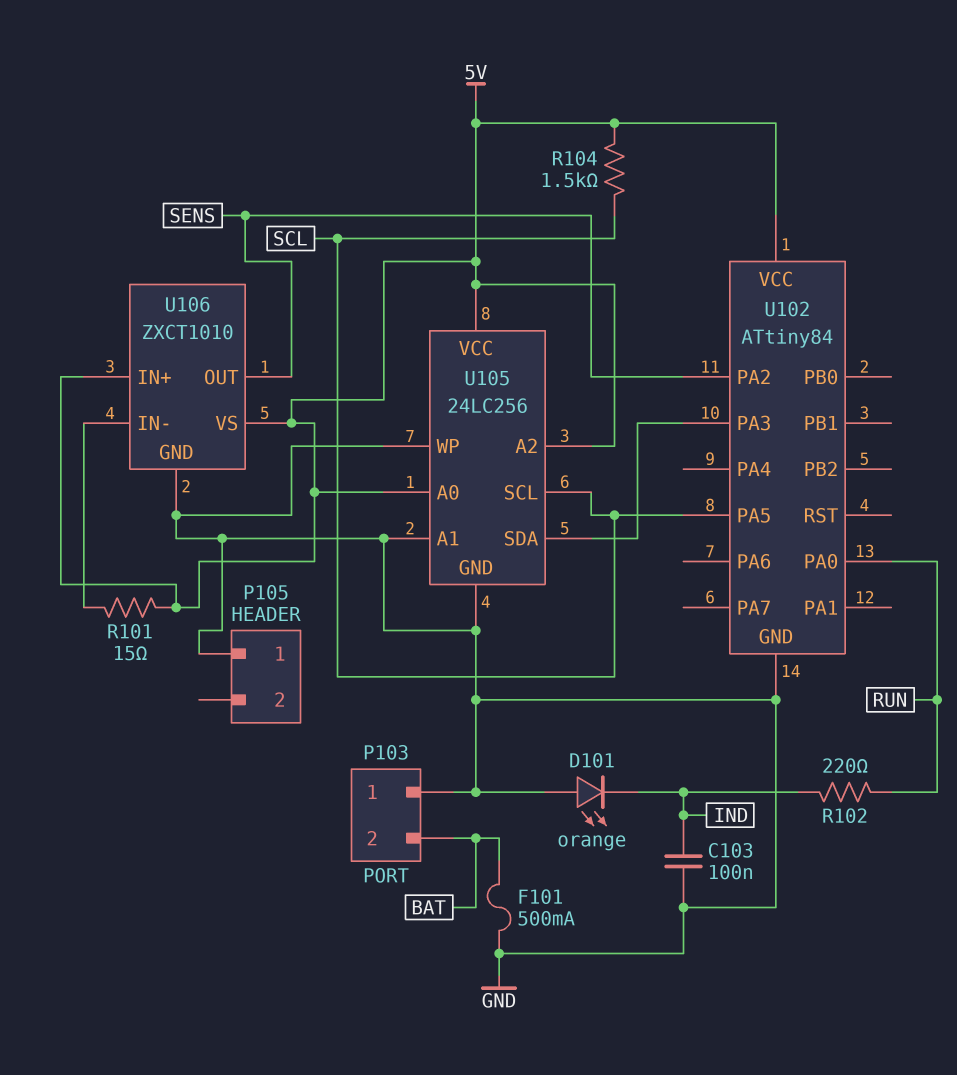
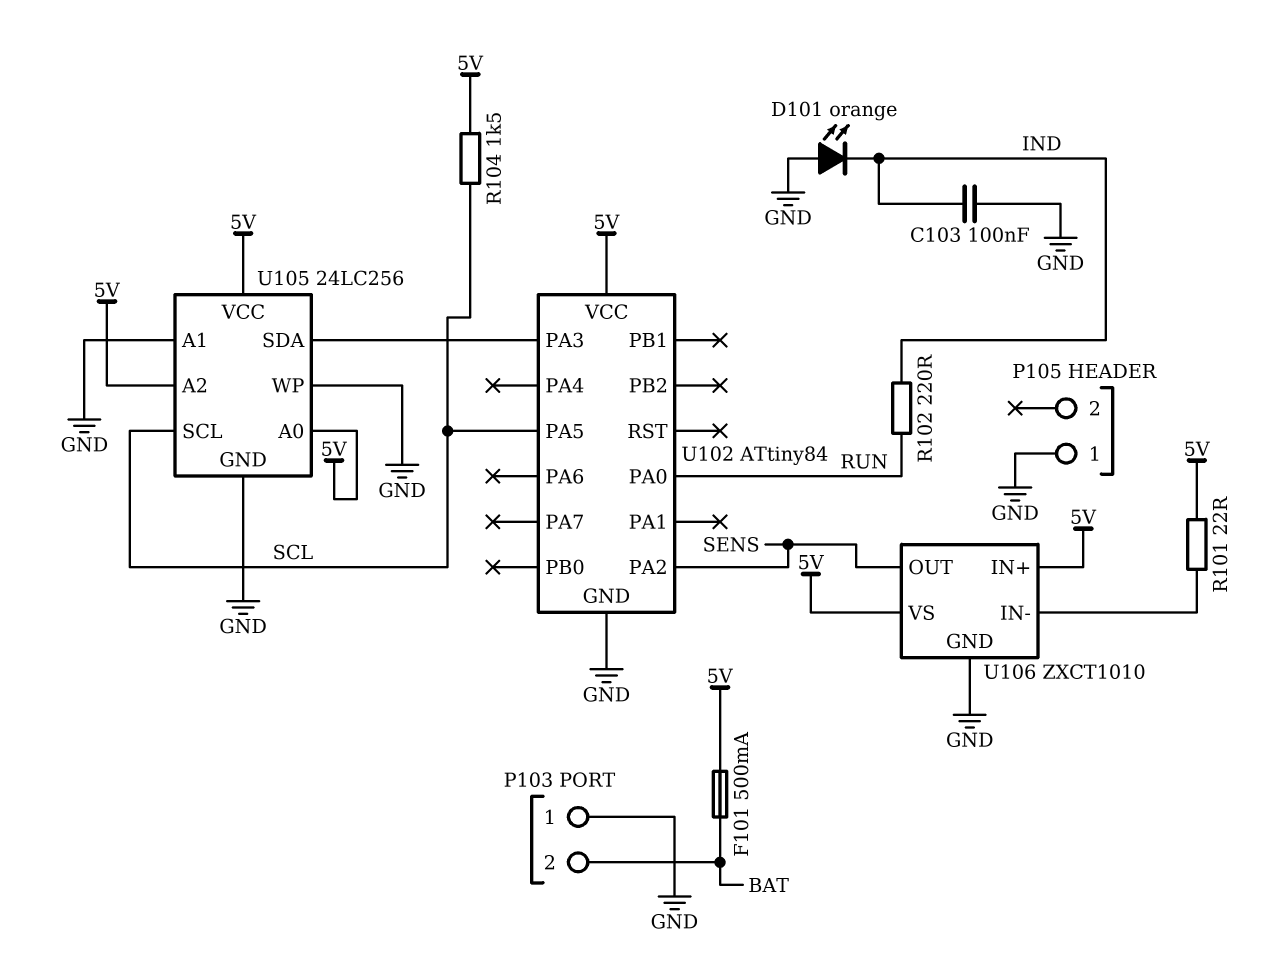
F101: 500mA (BAT, GND) -> 500mA (5V, BAT)
R101: 15 (5V, U106/IN-) -> 22 (5V, U106/IN-)

